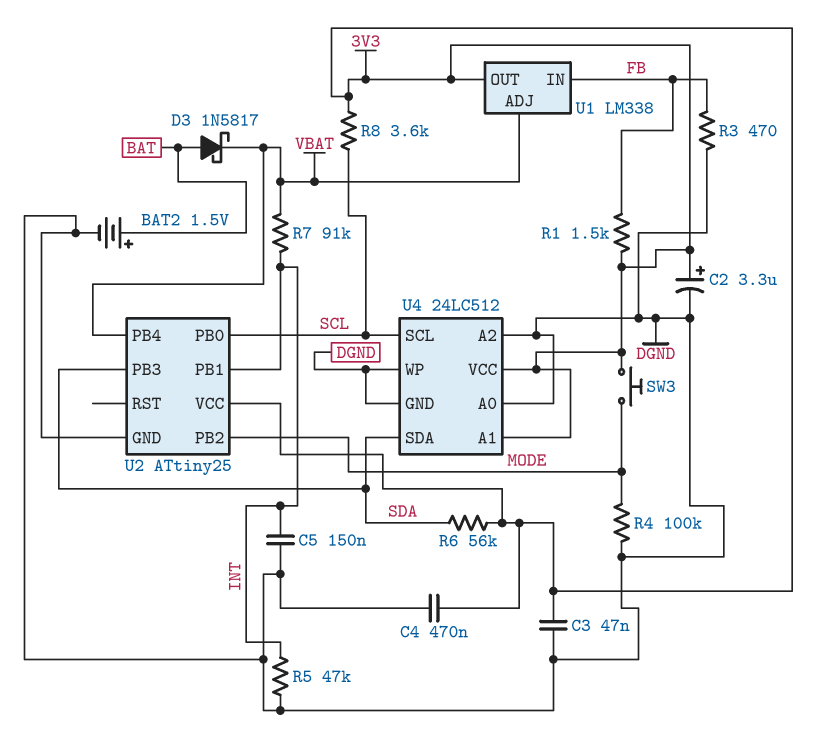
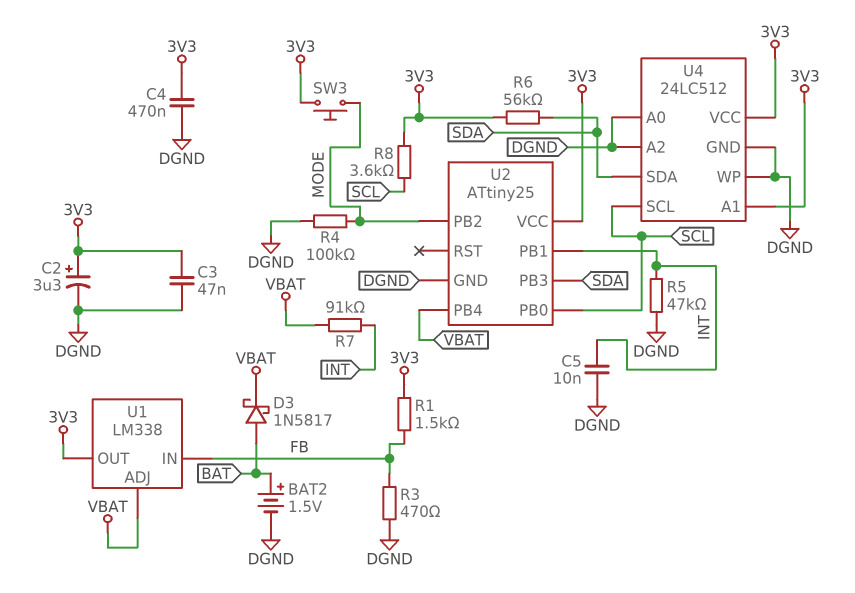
C5: 150nF (DGND, INT) -> 10nF (DGND, INT)

